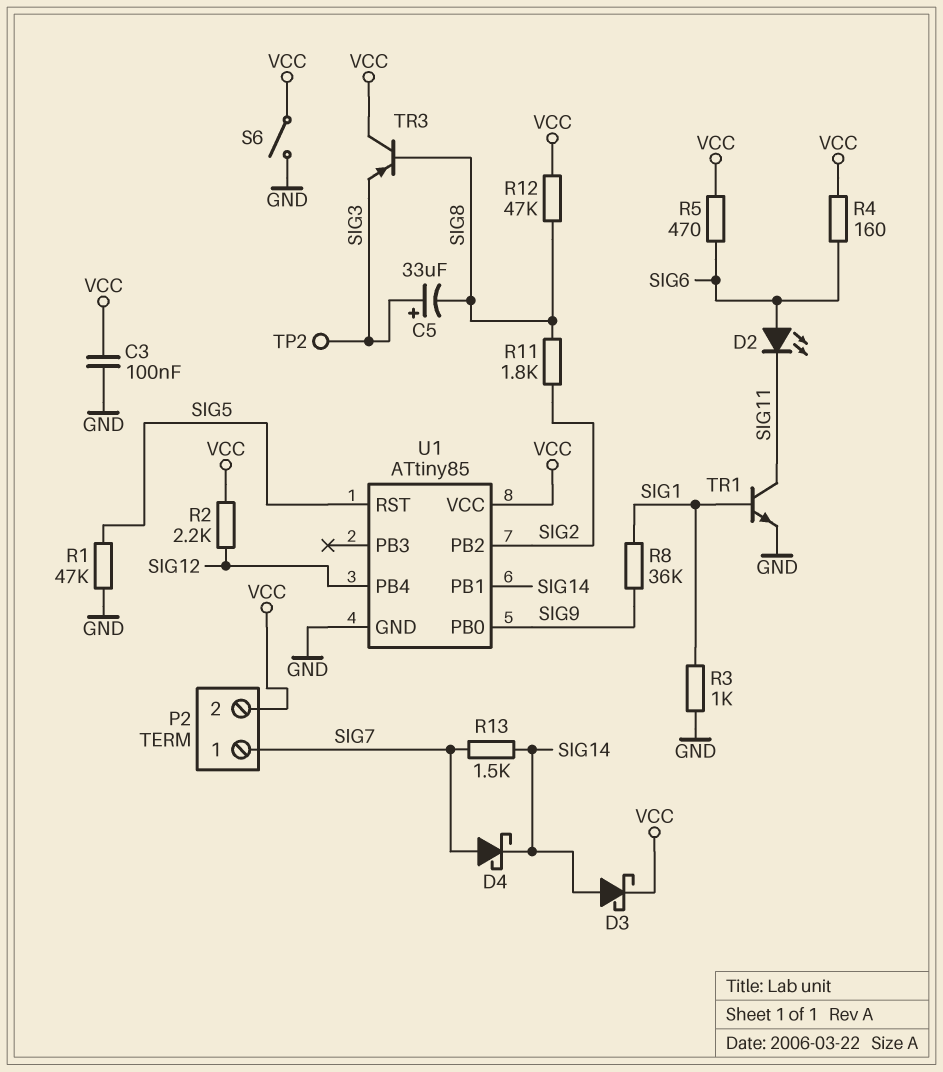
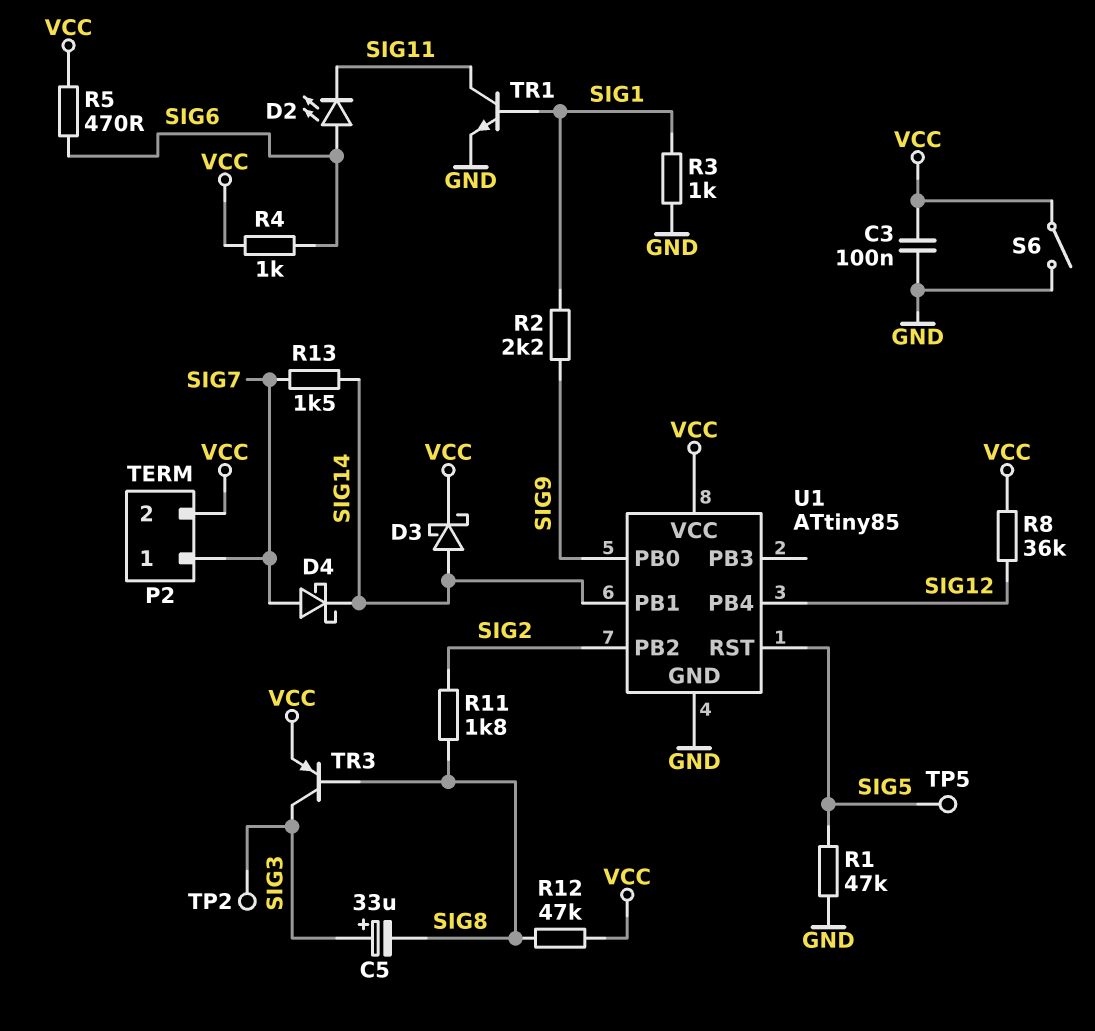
R2: 2.2k (SIG12, VCC) -> 2.2k (SIG1, SIG9)
R4: 160 (SIG6, VCC) -> 1k (SIG6, VCC)
R8: 36k (SIG1, SIG9) -> 36k (SIG12, VCC)
TP5: none -> test point (SIG5)
TR3: PNP (B SIG8, C VCC, E SIG3) -> PNP (B SIG8, C SIG3, E VCC)

